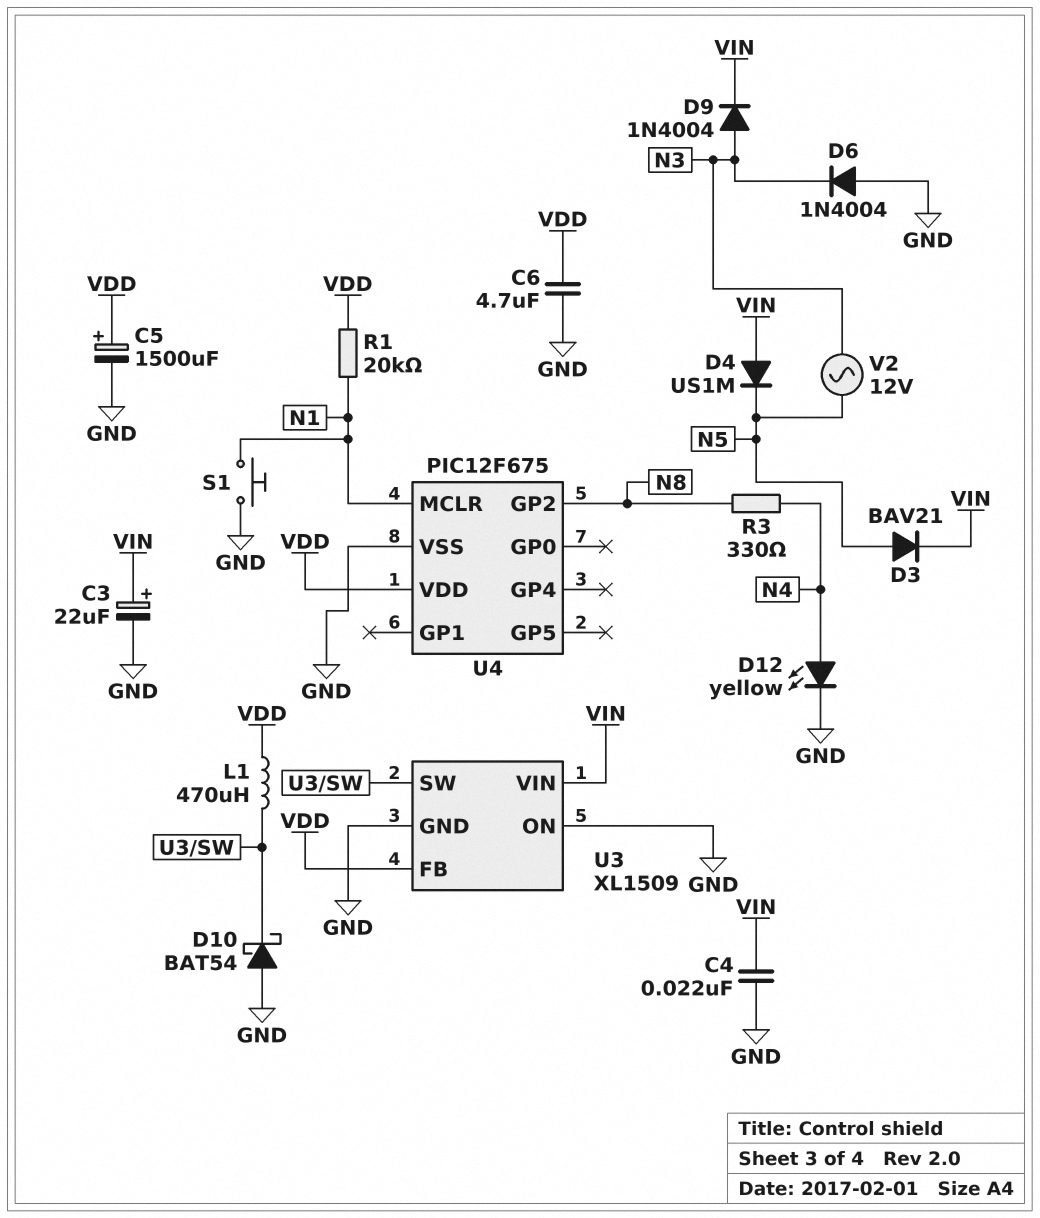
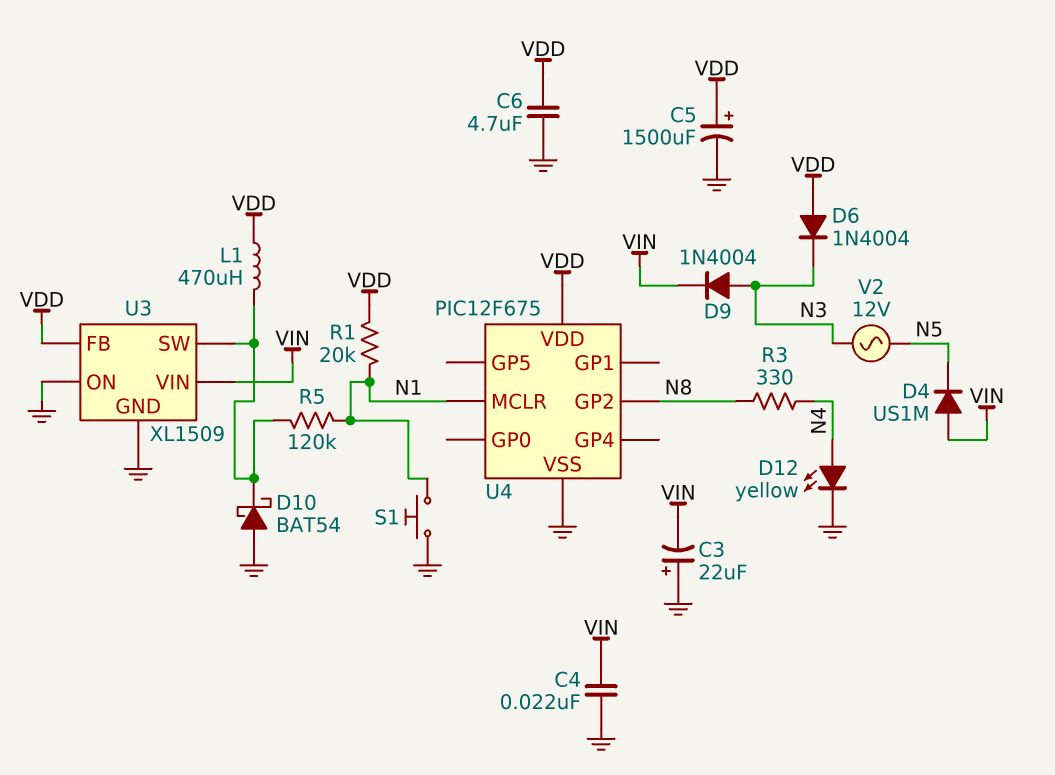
C3: 22uF (plus VIN, minus GND) -> 22uF (plus GND, minus VIN)
D3: diode BAV21 (A N5, K VIN) -> none
D6: diode 1N4004 (A GND, K N3) -> diode 1N4004 (A VDD, K N3)
R5: none -> 120k (N1, U3/SW)

